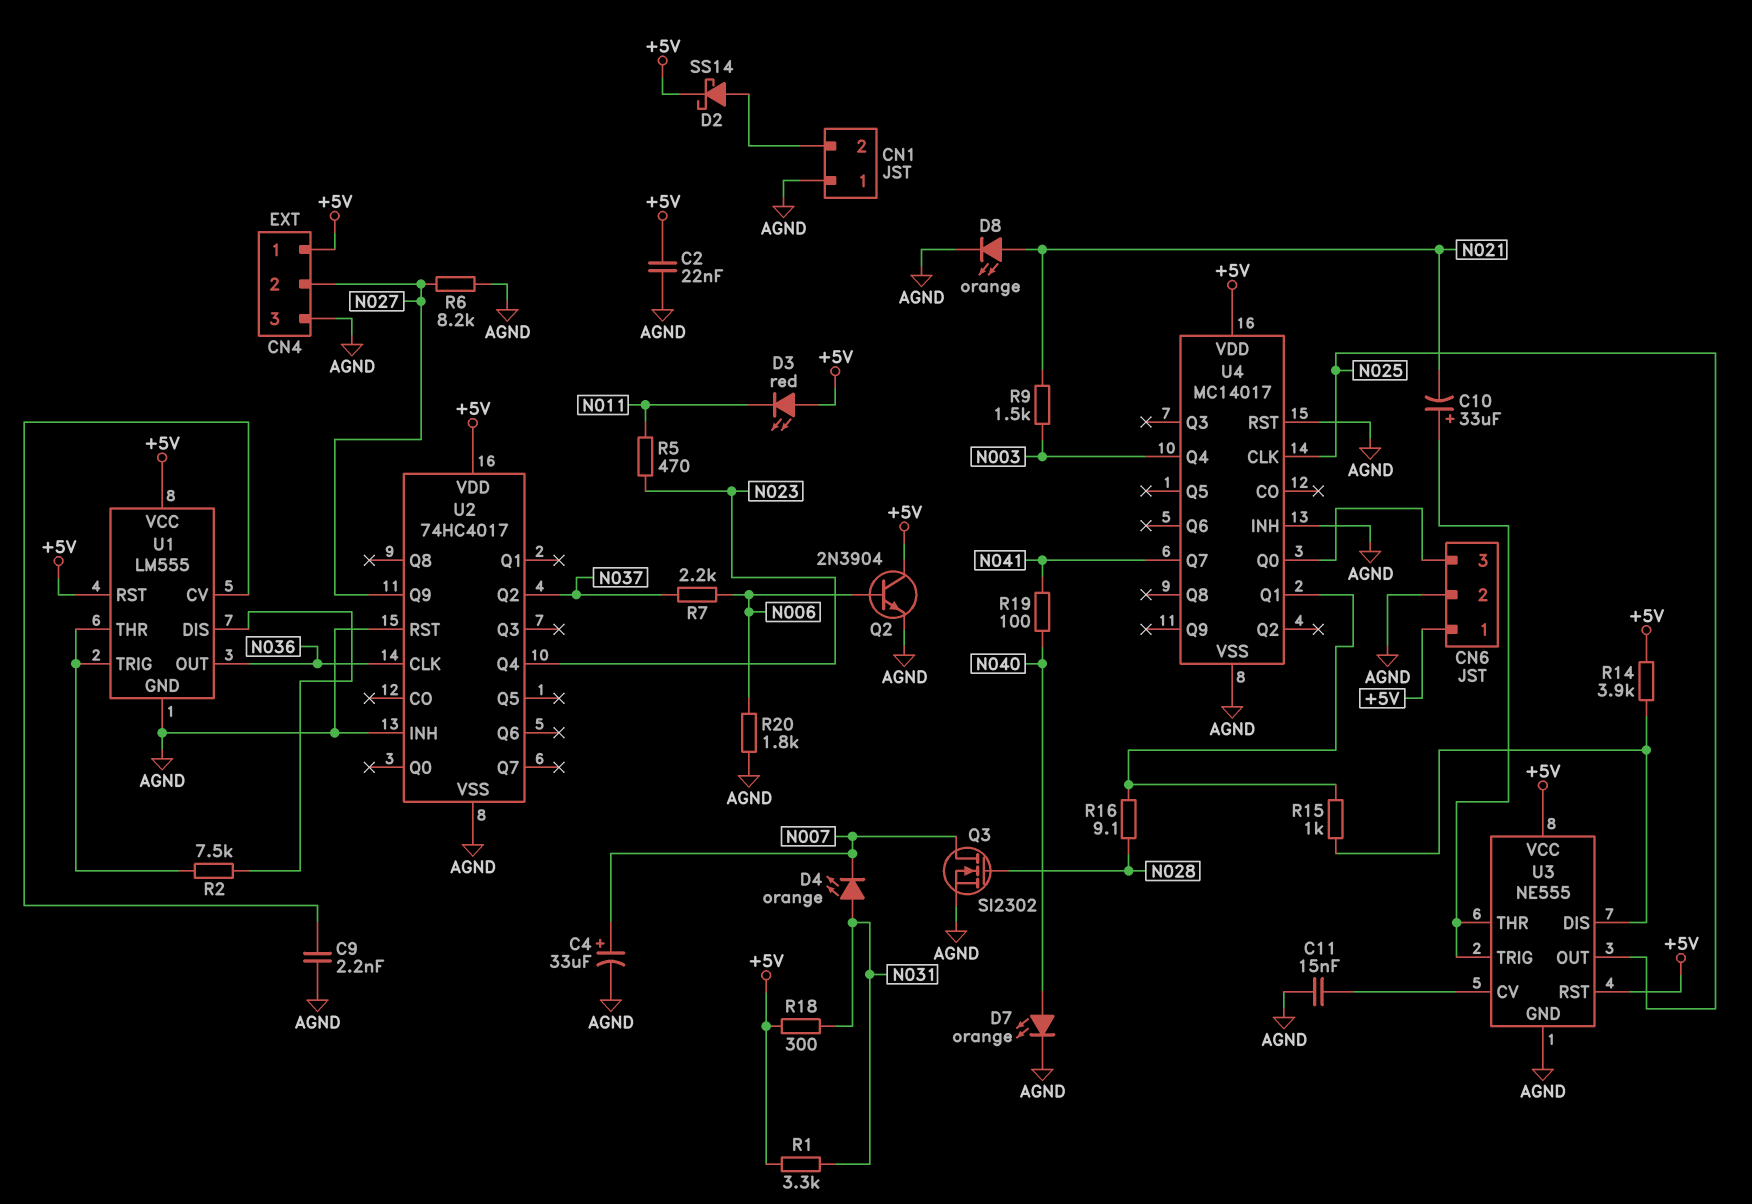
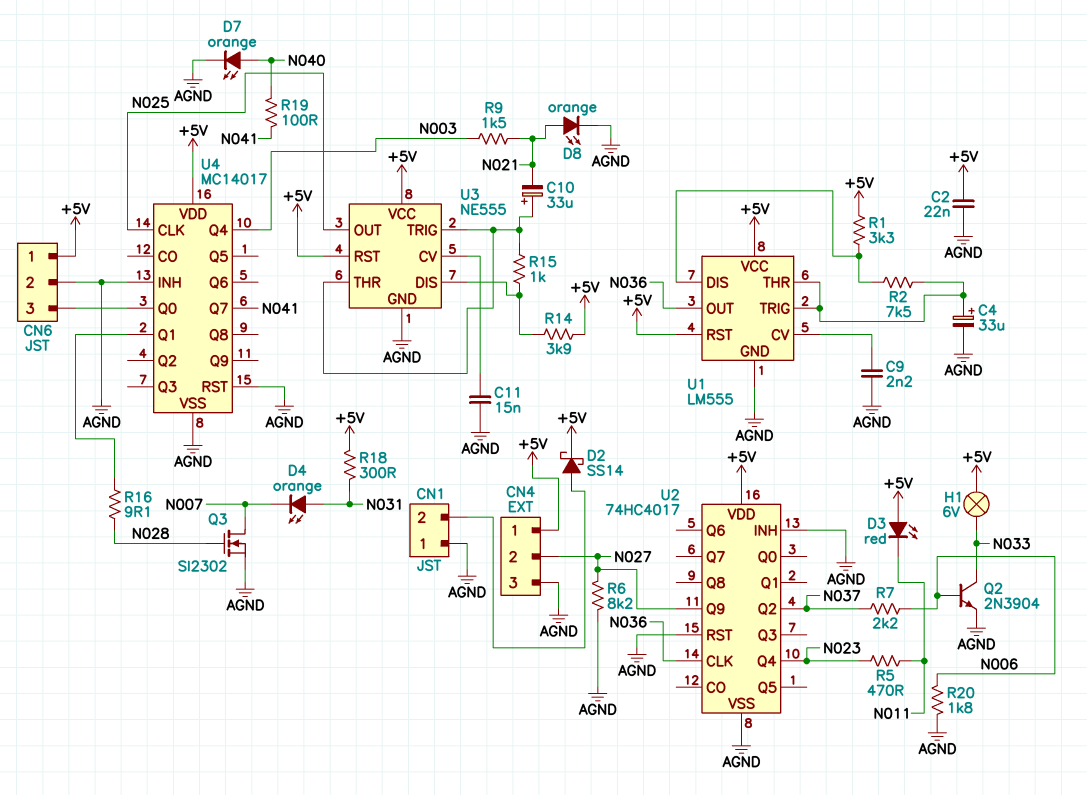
C4: 33uF (plus N007, minus AGND) -> 33uF (plus U1/THR, minus AGND)
H1: none -> lamp 6V (+5V, N033)
Q2: NPN 2N3904 (B N006, C +5V, E AGND) -> NPN 2N3904 (B N006, C N033, E AGND)
R1: 3.3k (+5V, N031) -> 3.3k (+5V, U1/DIS)
R15: 1k (U3/DIS, U4/Q1) -> 1k (U3/DIS, U3/THR)

